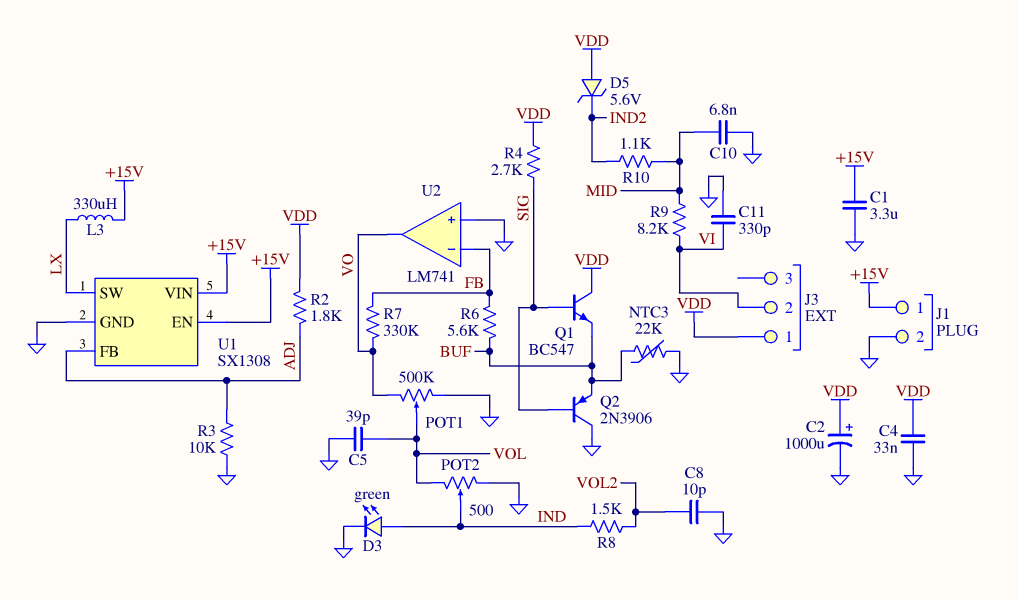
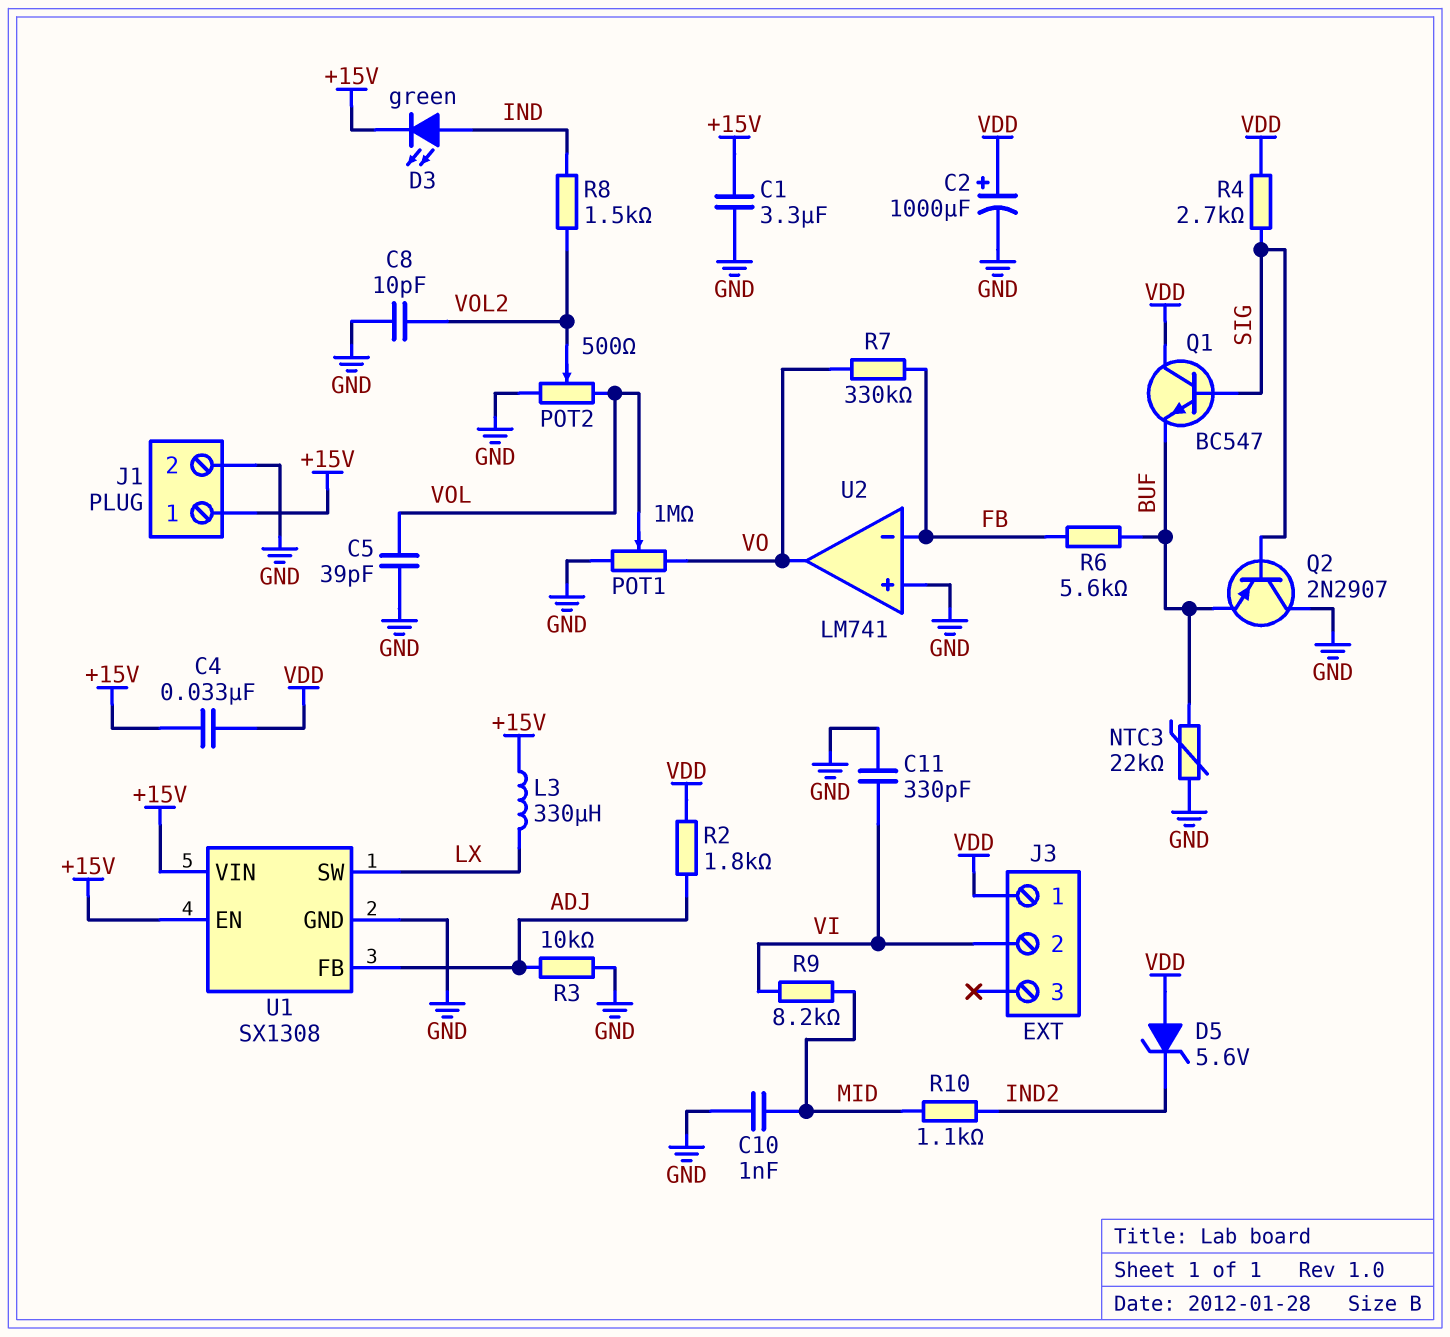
C4: 33nF (GND, VDD) -> 33nF (+15V, VDD)
C10: 6.8nF (GND, MID) -> 1nF (GND, MID)
D3: LED green (A IND, K GND) -> LED green (A IND, K +15V)
POT1: 500k (GND, VO, wiper VOL) -> 1M (GND, VO, wiper VOL)
POT2: 500 (GND, VOL, wiper IND) -> 500 (GND, VOL, wiper VOL2)
Q2: PNP 2N3906 (B SIG, C GND, E BUF) -> PNP 2N2907 (B SIG, C GND, E BUF)

